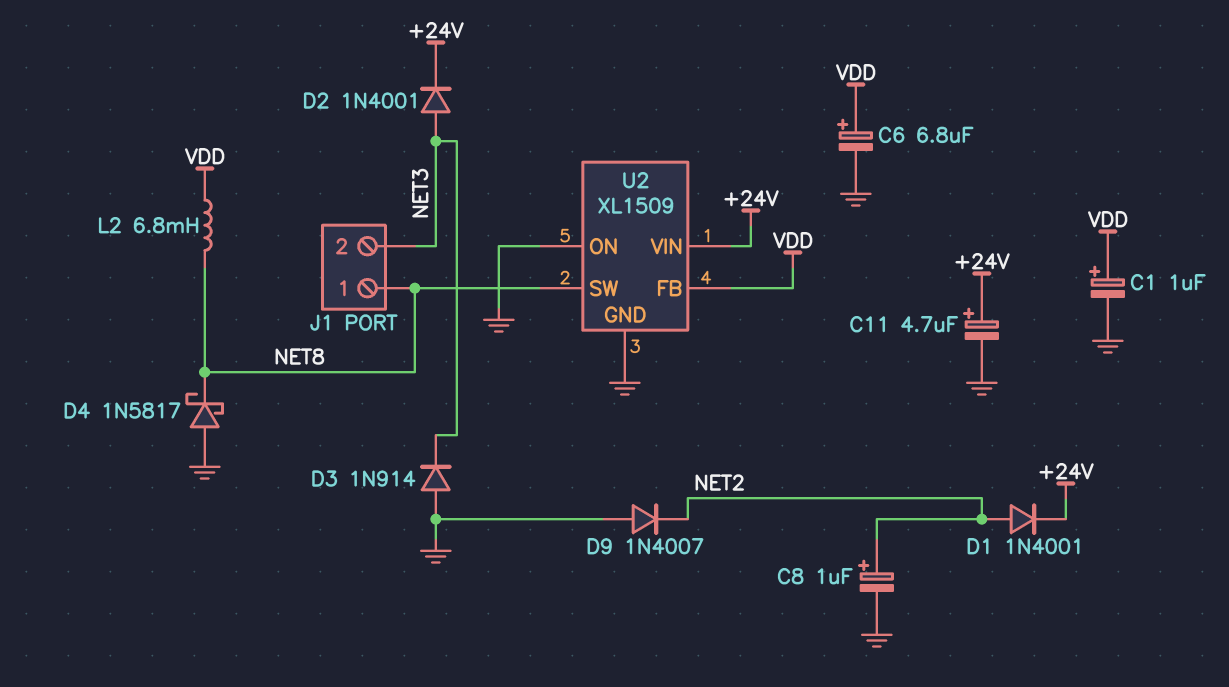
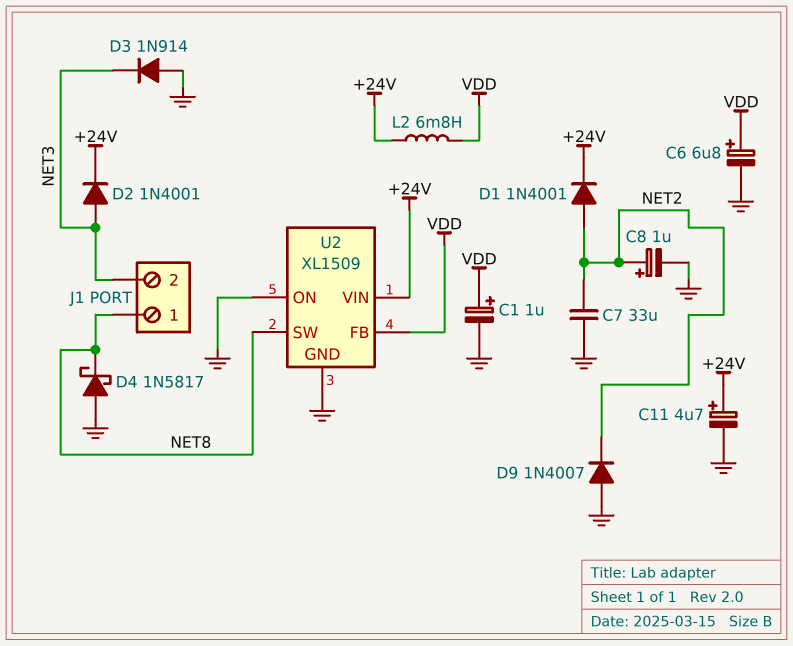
C7: none -> 33uF (GND, NET2)
L2: 6.8mH (NET8, VDD) -> 6.8mH (+24V, VDD)

